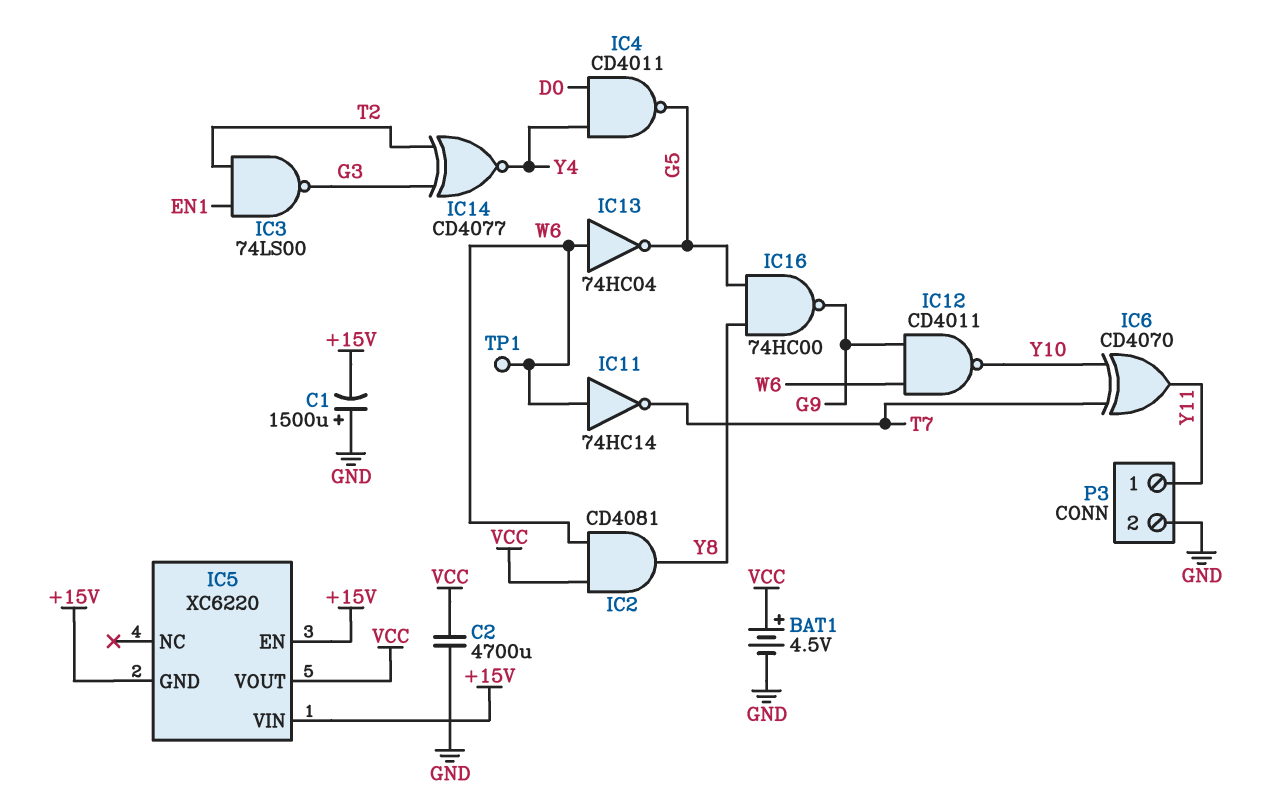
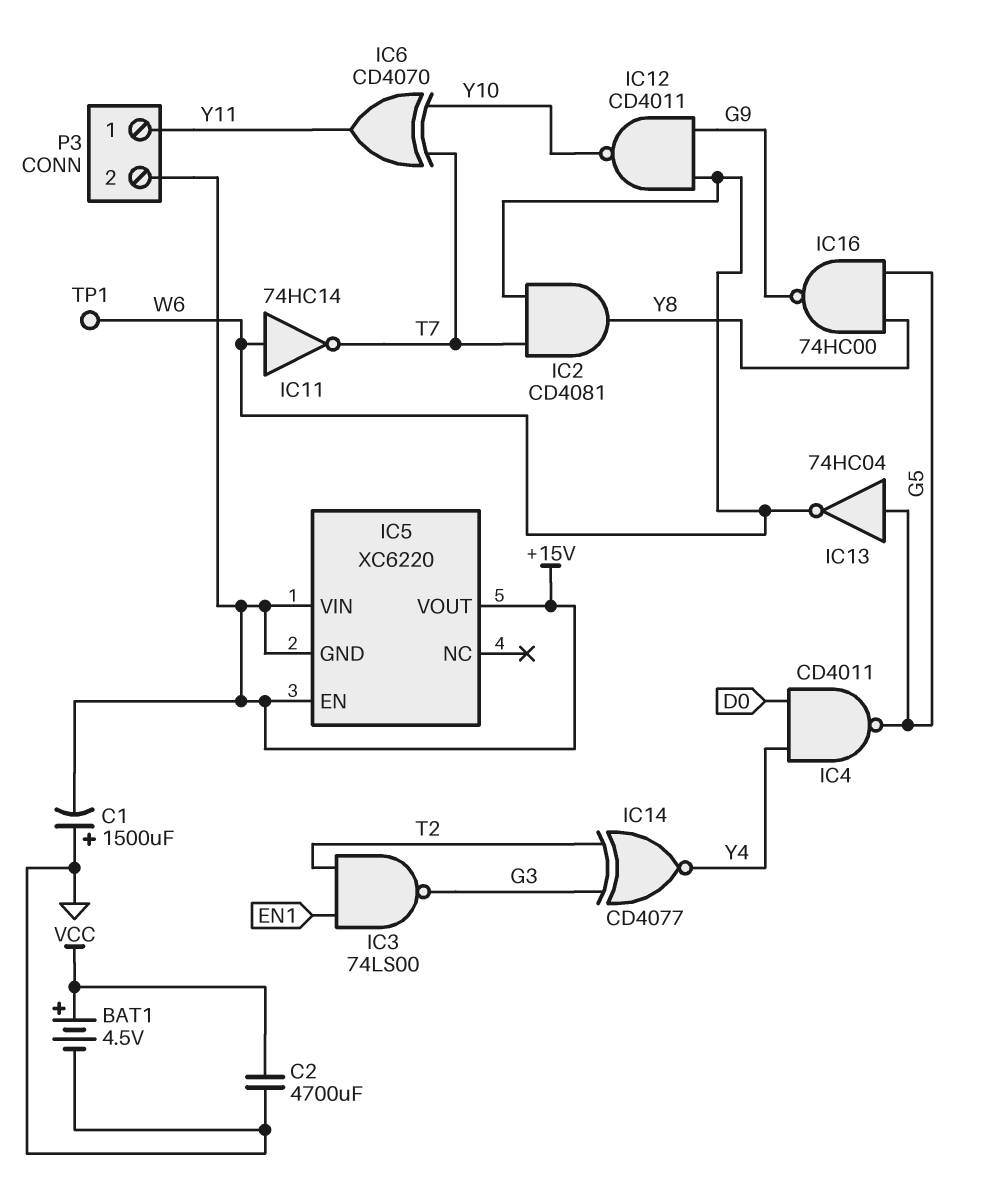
IC2: AND CD4081 (in VCC, in W6, out Y8) -> AND CD4081 (in T7, in W6, out Y8)
IC5 pin VOUT: VCC -> +15V
IC13: NOT 74HC04 (in W6, out G5) -> NOT 74HC04 (in G5, out W6)
P3 pin 2: GND -> +15V

